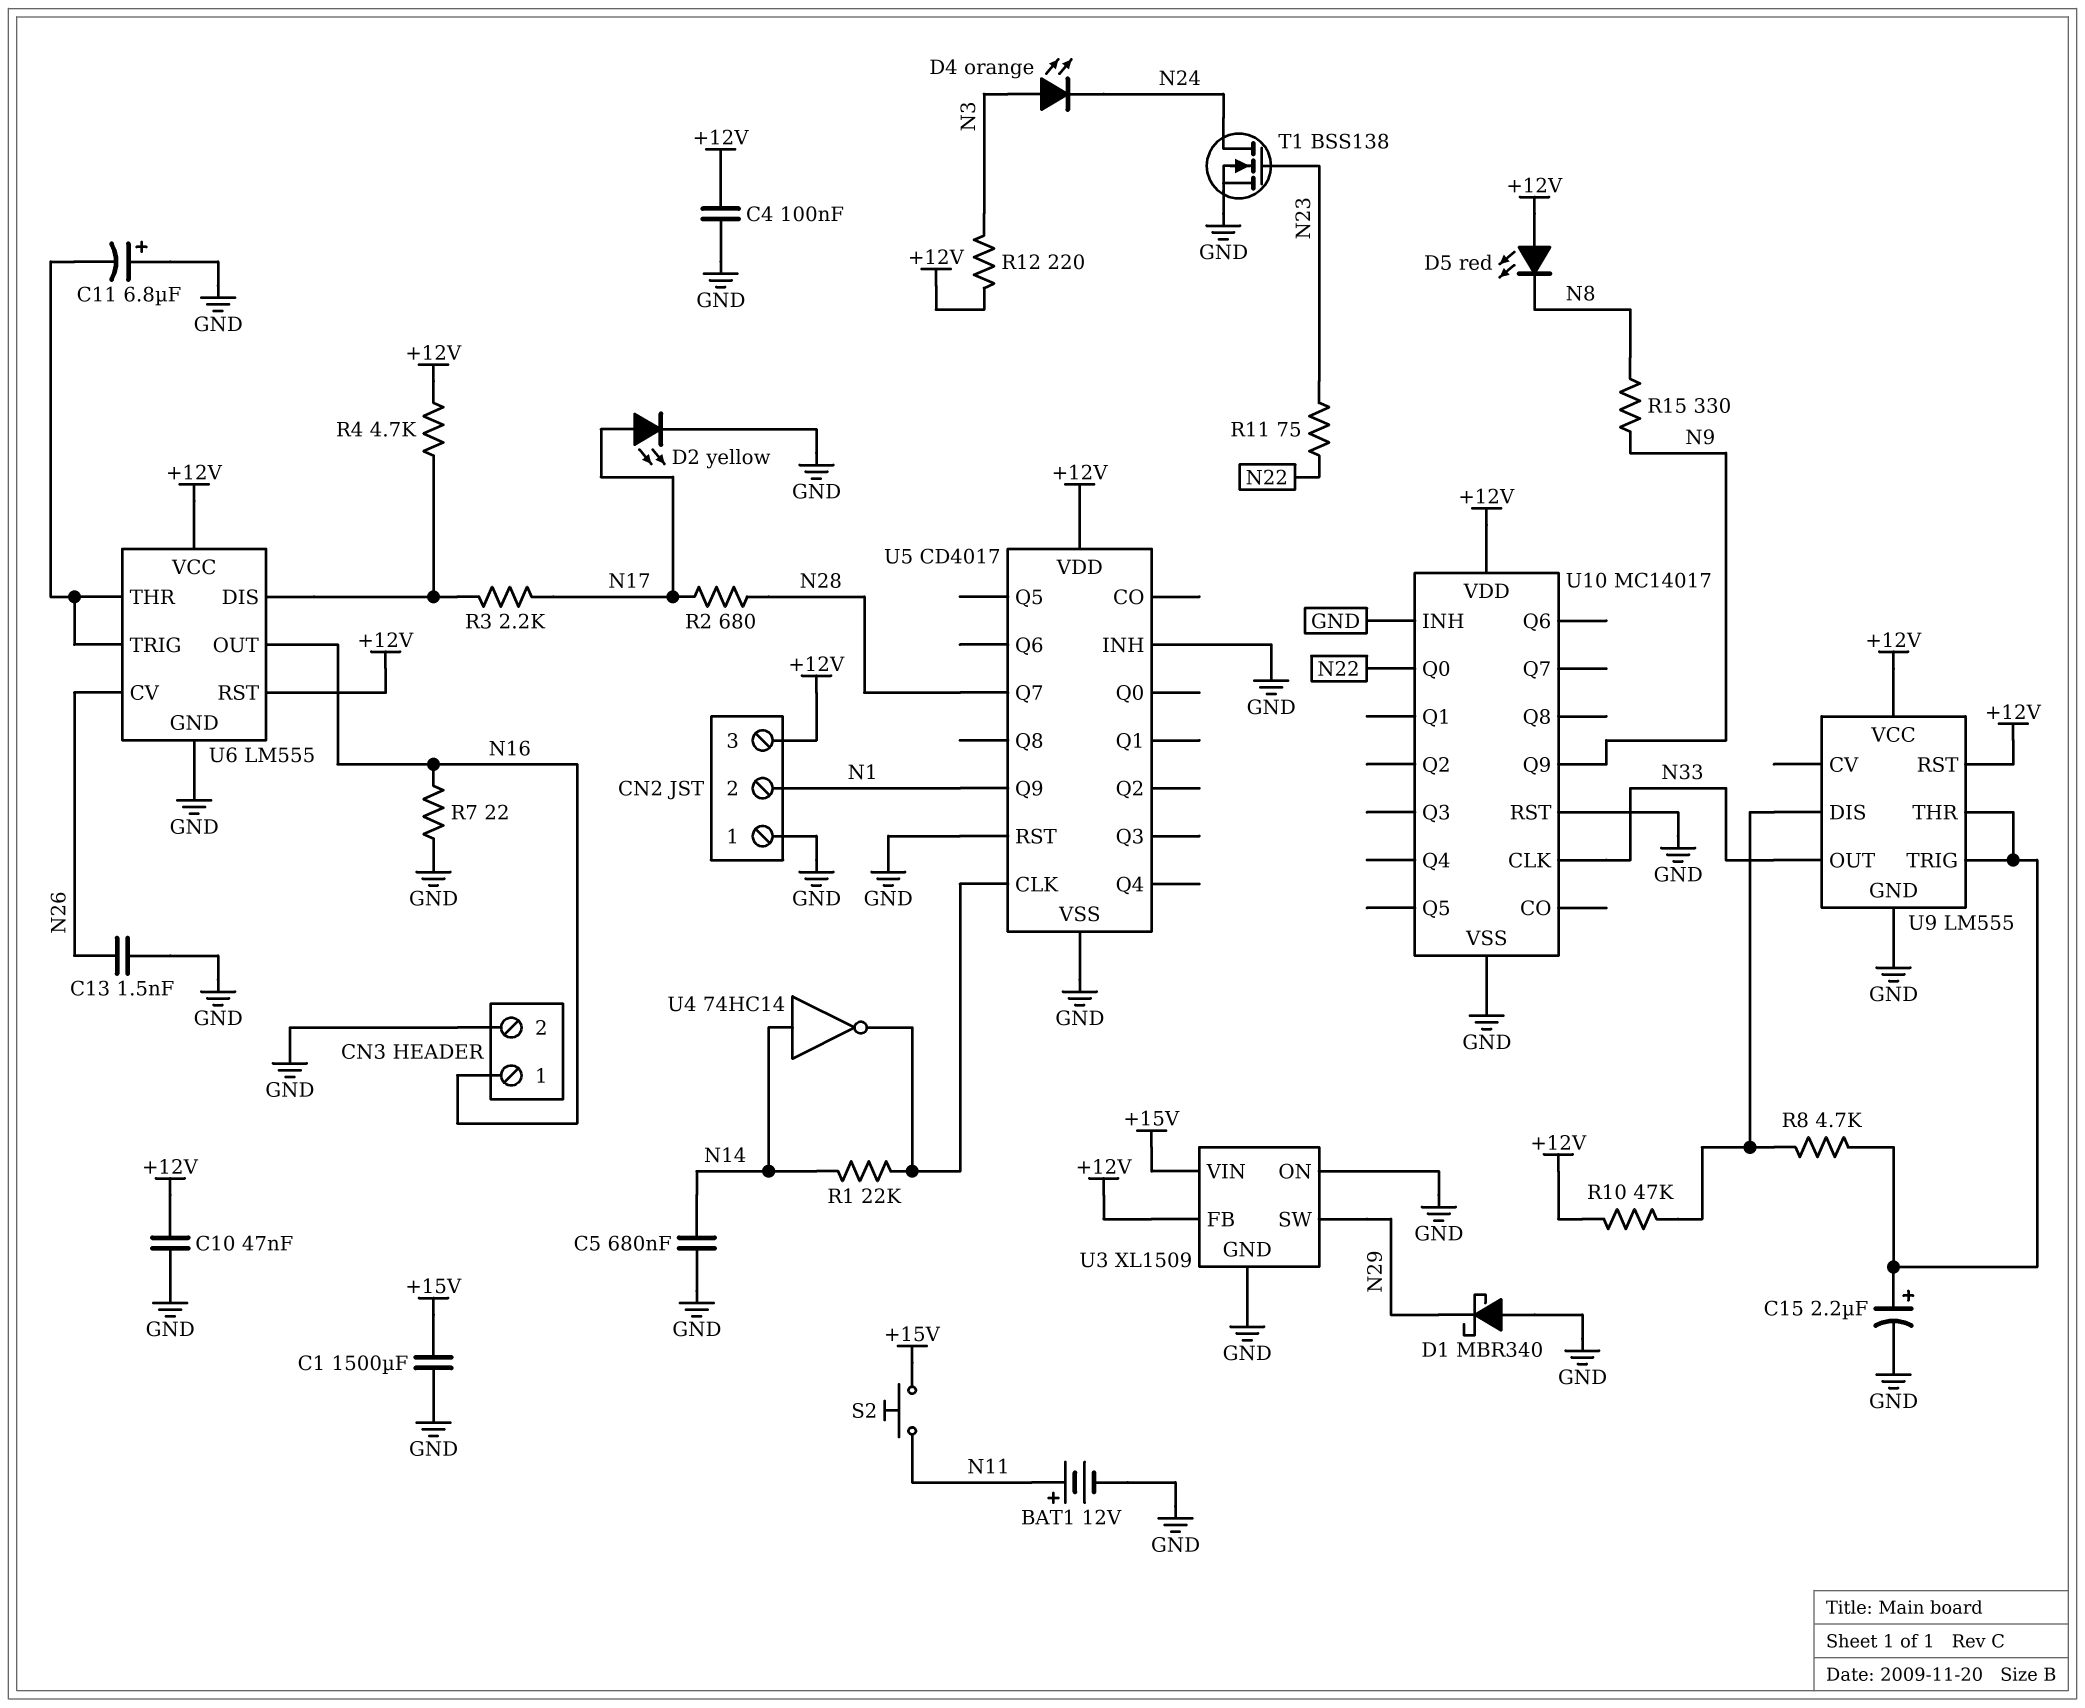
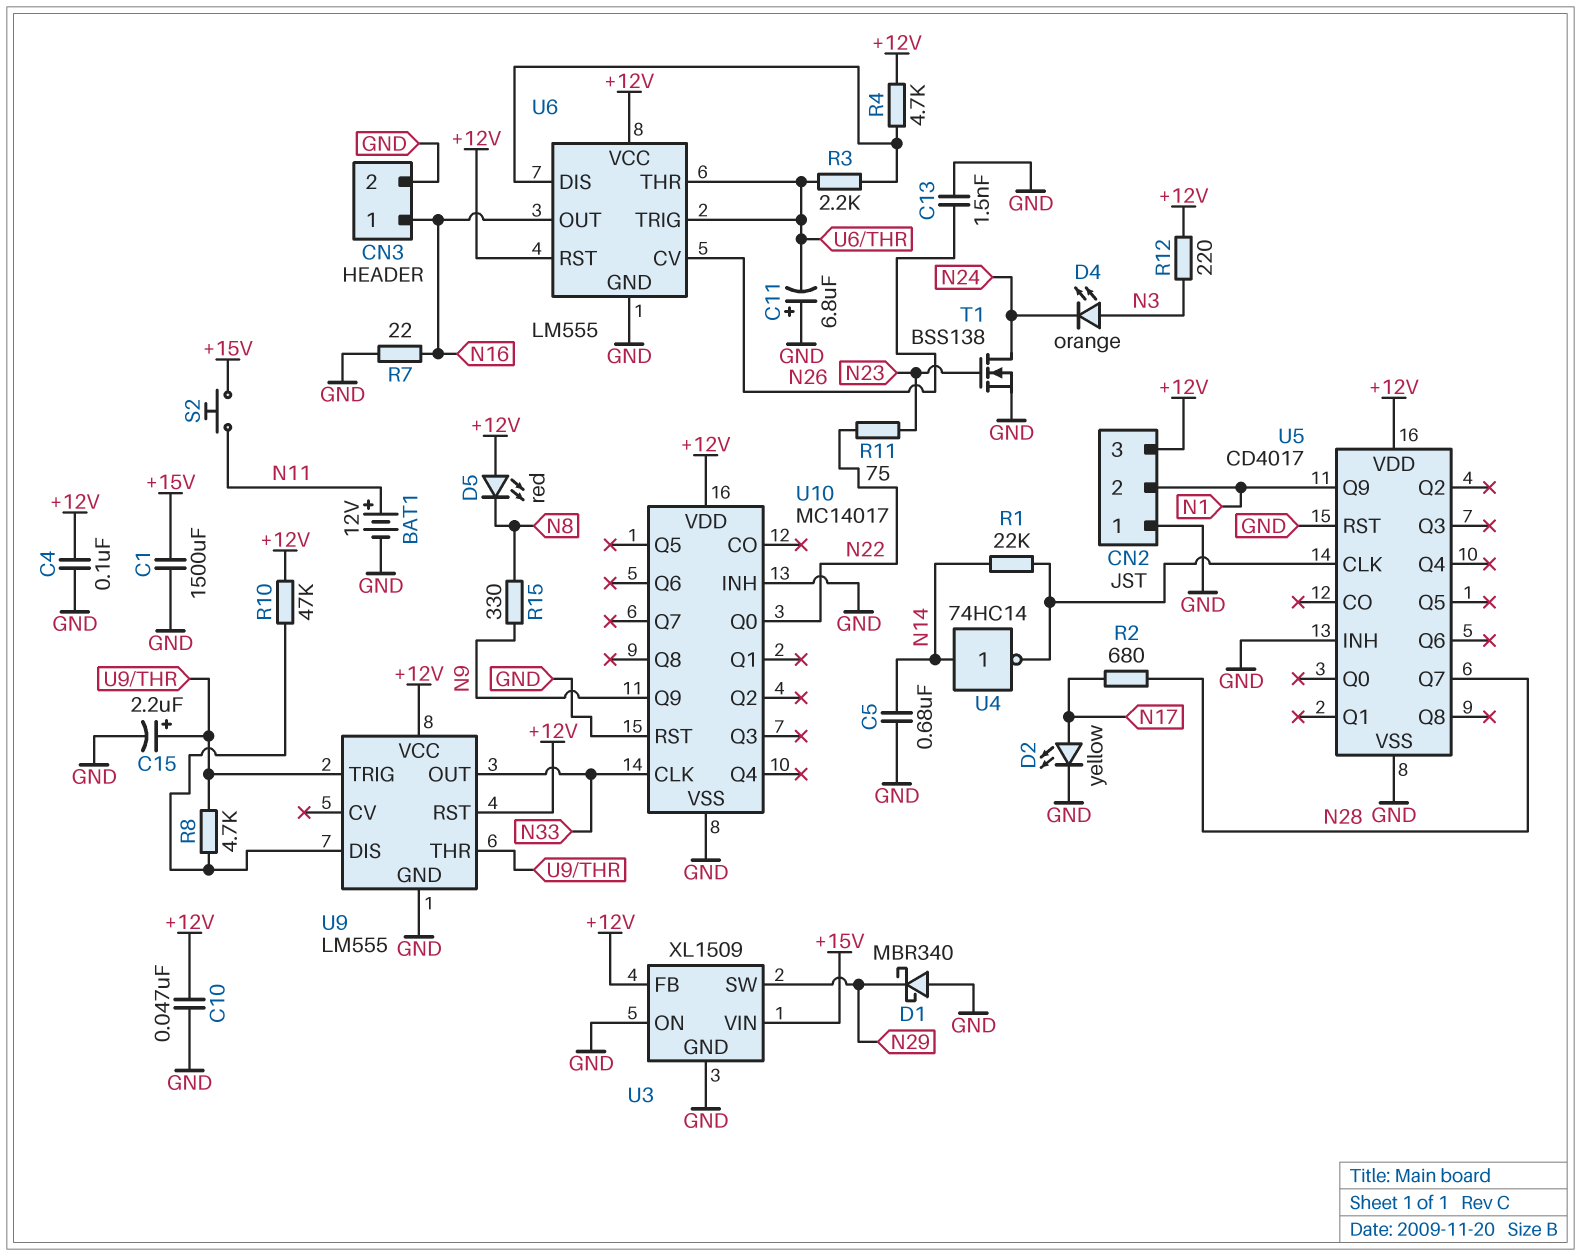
R3: 2.2k (N17, U6/DIS) -> 2.2k (U6/DIS, U6/THR)

